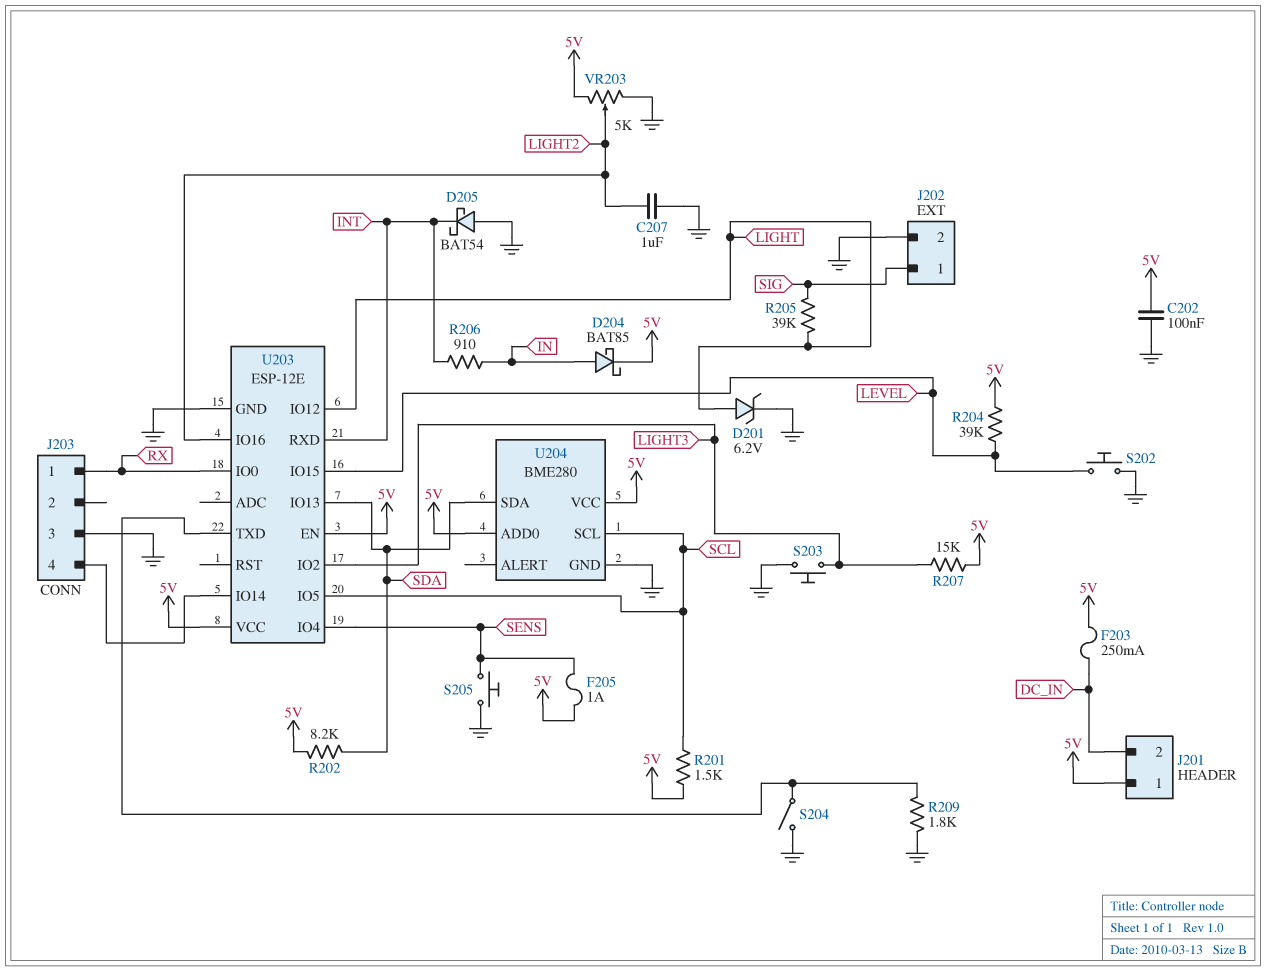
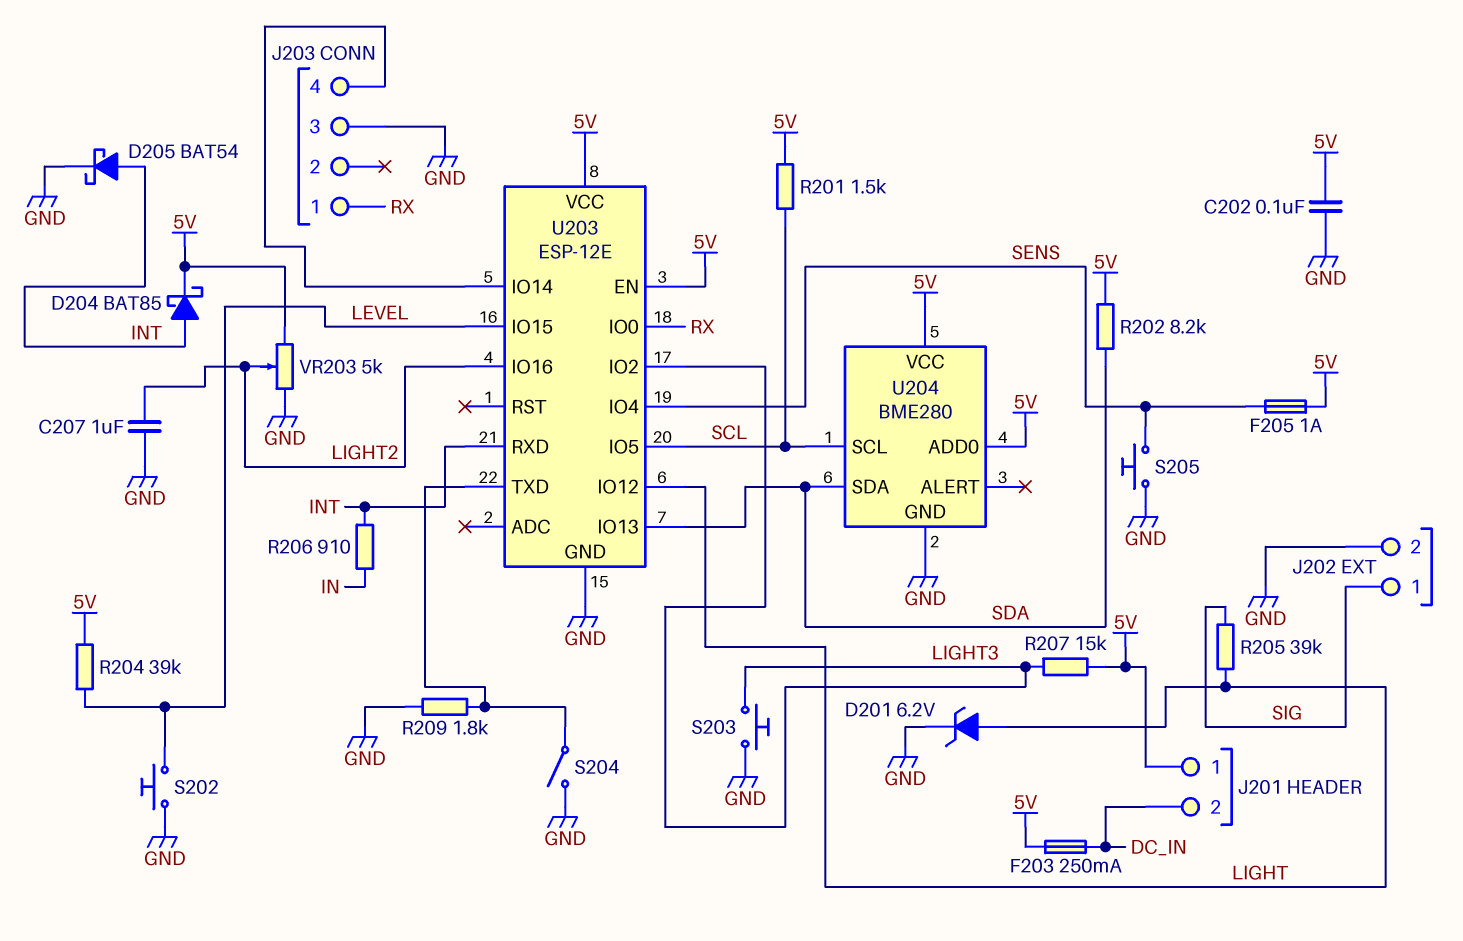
D204: schottky BAT85 (A IN, K 5V) -> schottky BAT85 (A INT, K 5V)
D205: schottky BAT54 (A GND, K INT) -> schottky BAT54 (A INT, K GND)

